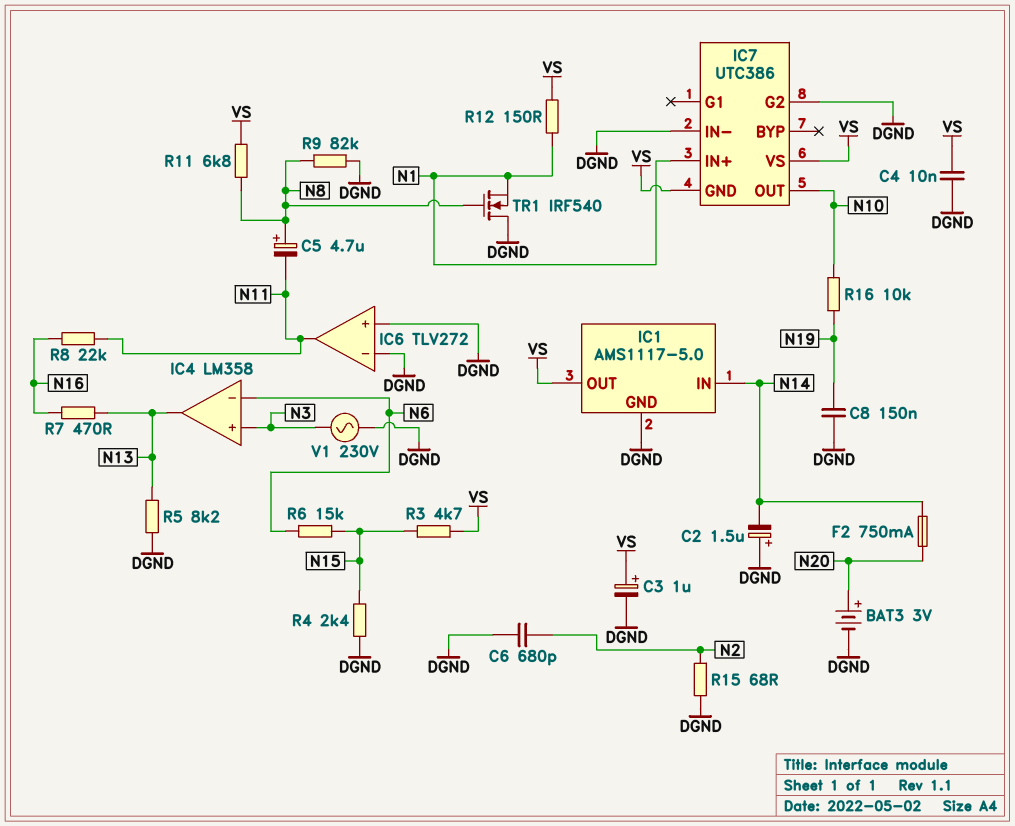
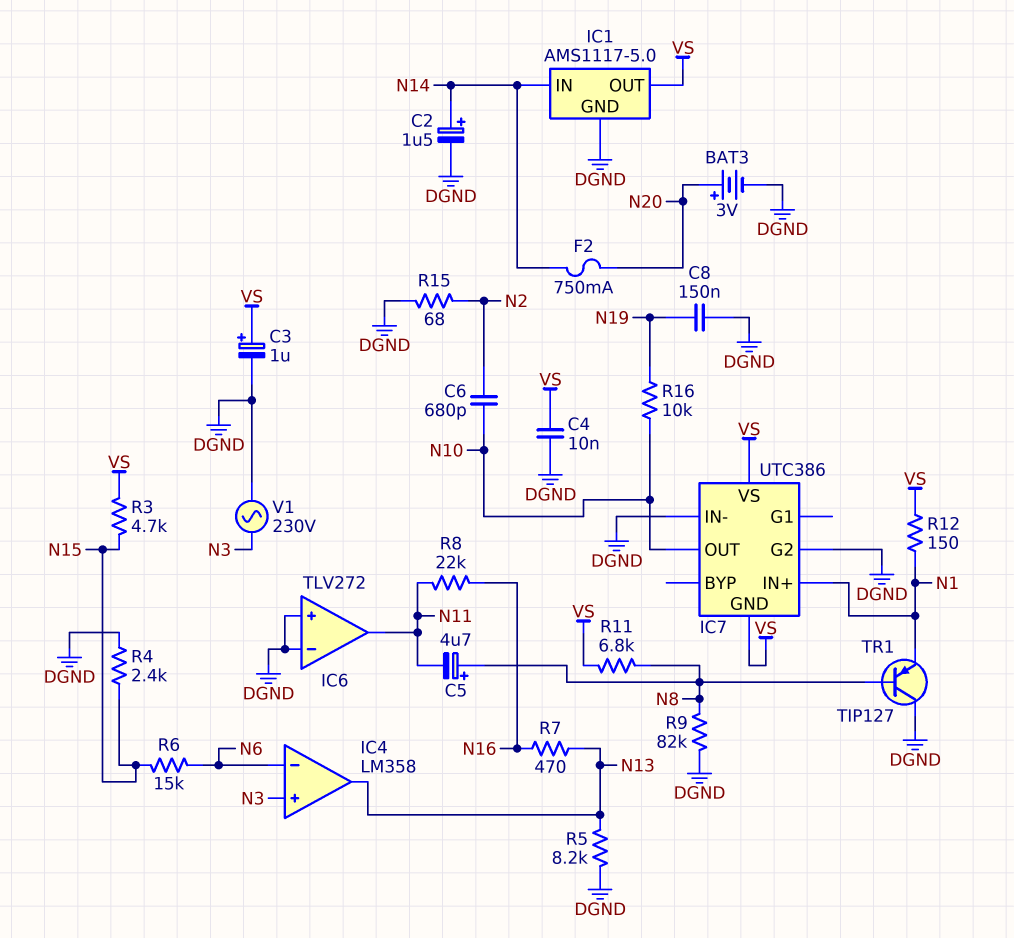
C2: 1.5uF (plus DGND, minus N14) -> 1.5uF (plus N14, minus DGND)
C6: 680pF (DGND, N2) -> 680pF (N2, N10)
TR1: NMOS IRF540 (G N8, D DGND, S N1) -> PNP TIP127 (B N8, C DGND, E N1)

